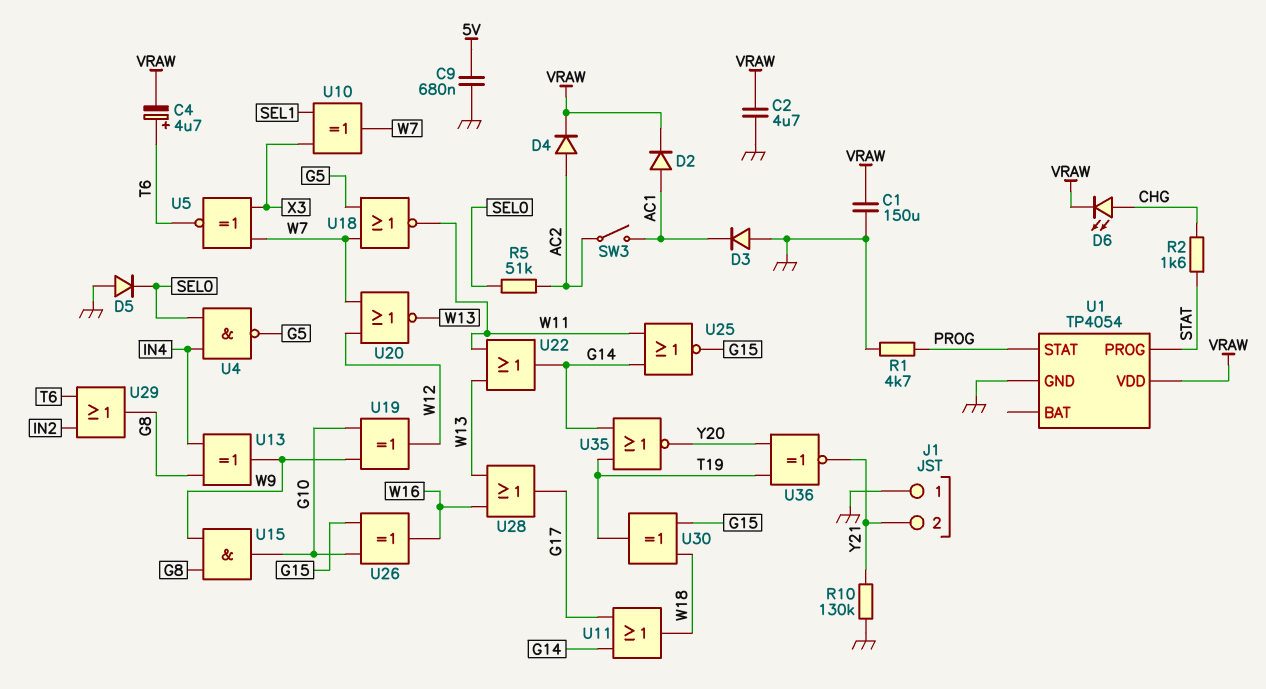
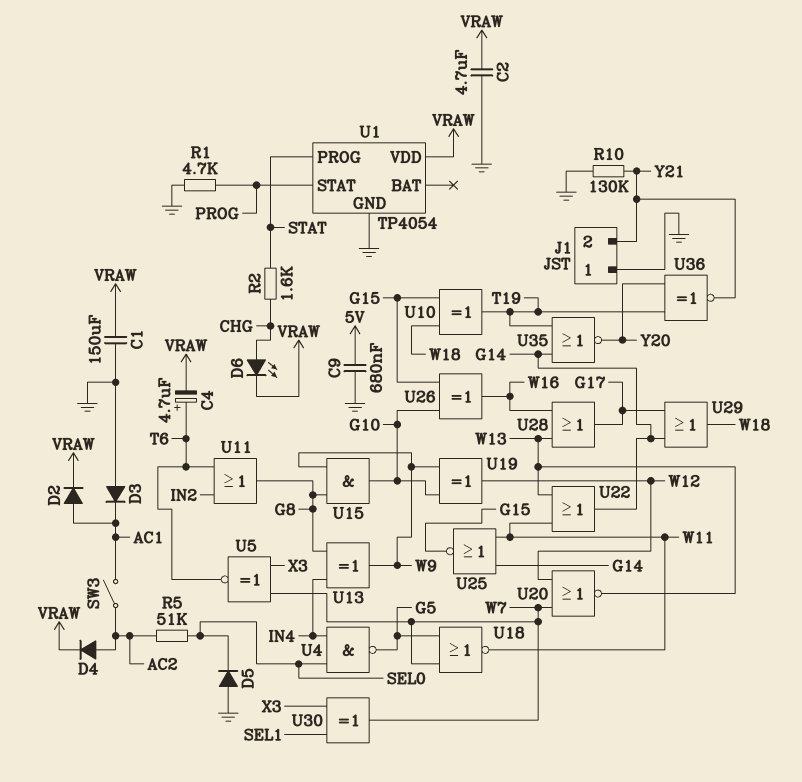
U10: XOR (in SEL1, in X3, out W7) -> XOR (in G15, in W18, out T19)
U11: OR (in G14, in G17, out W18) -> OR (in IN2, in T6, out G8)
U29: OR (in IN2, in T6, out G8) -> OR (in G14, in G17, out W18)
U30: XOR (in G15, in W18, out T19) -> XOR (in SEL1, in X3, out W7)

